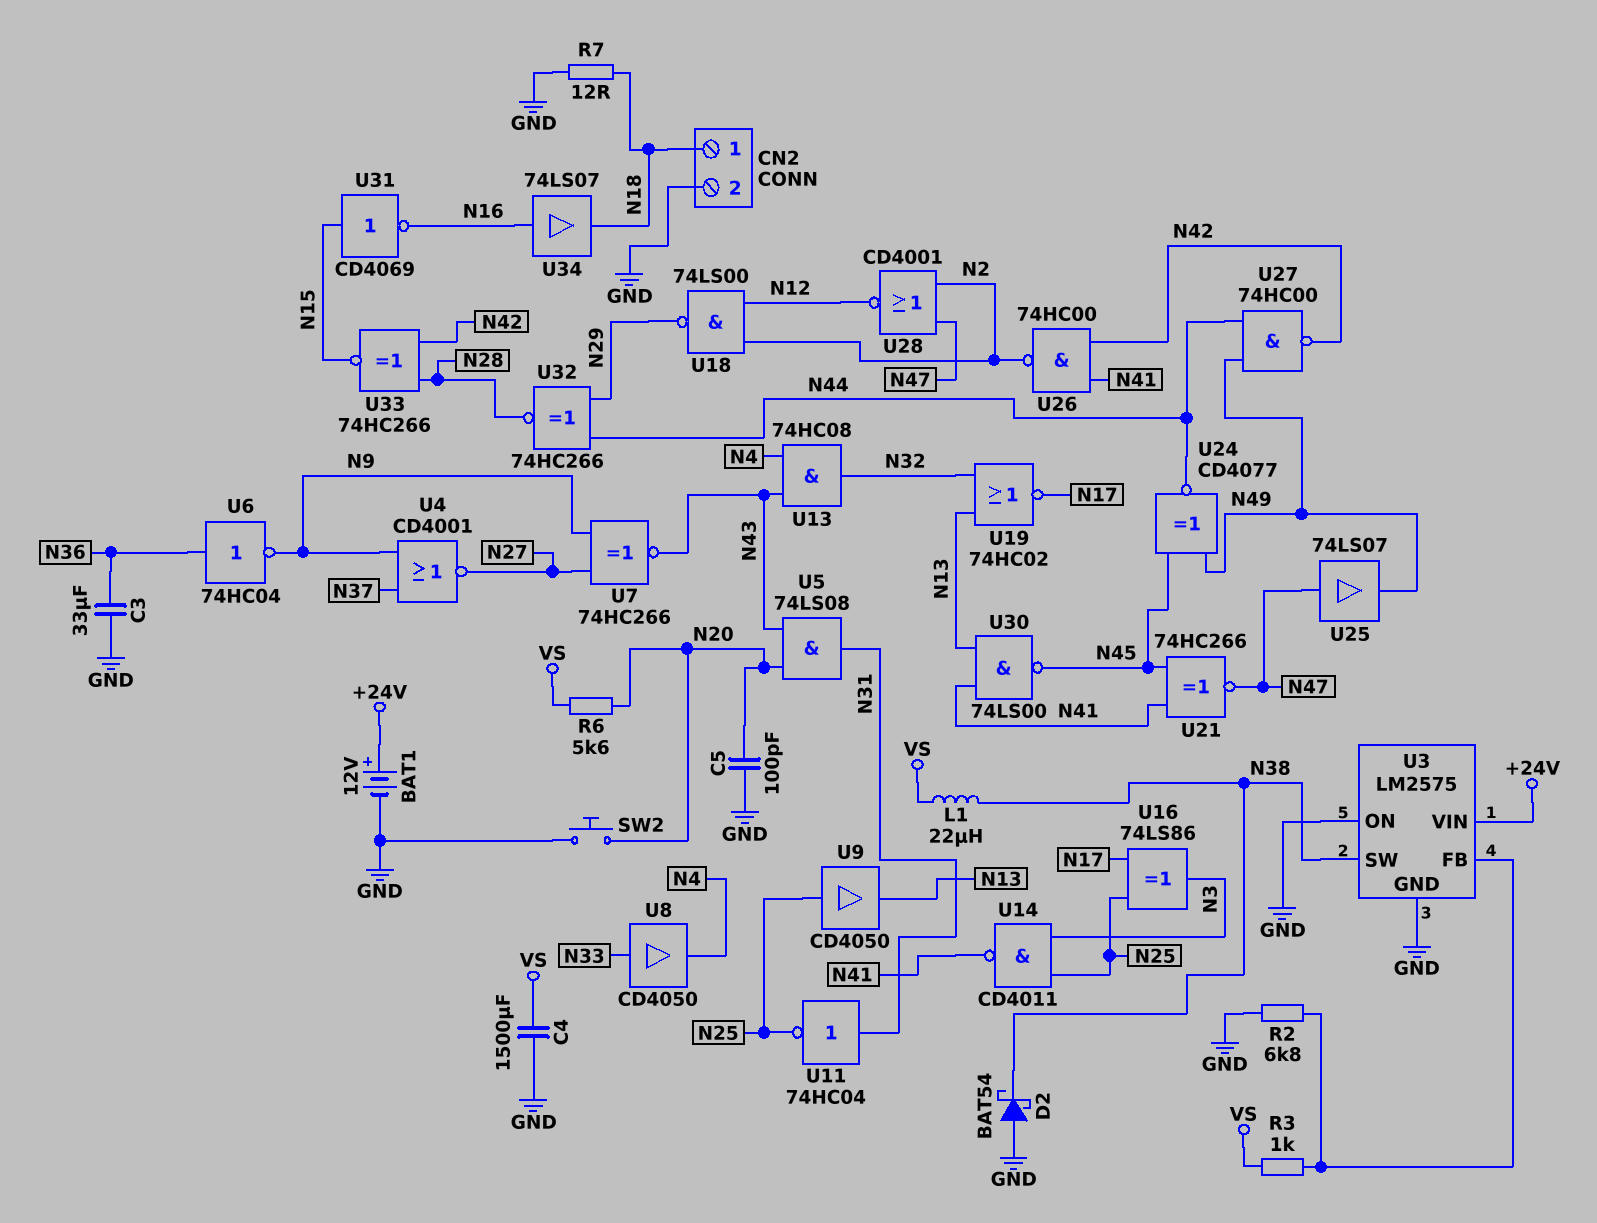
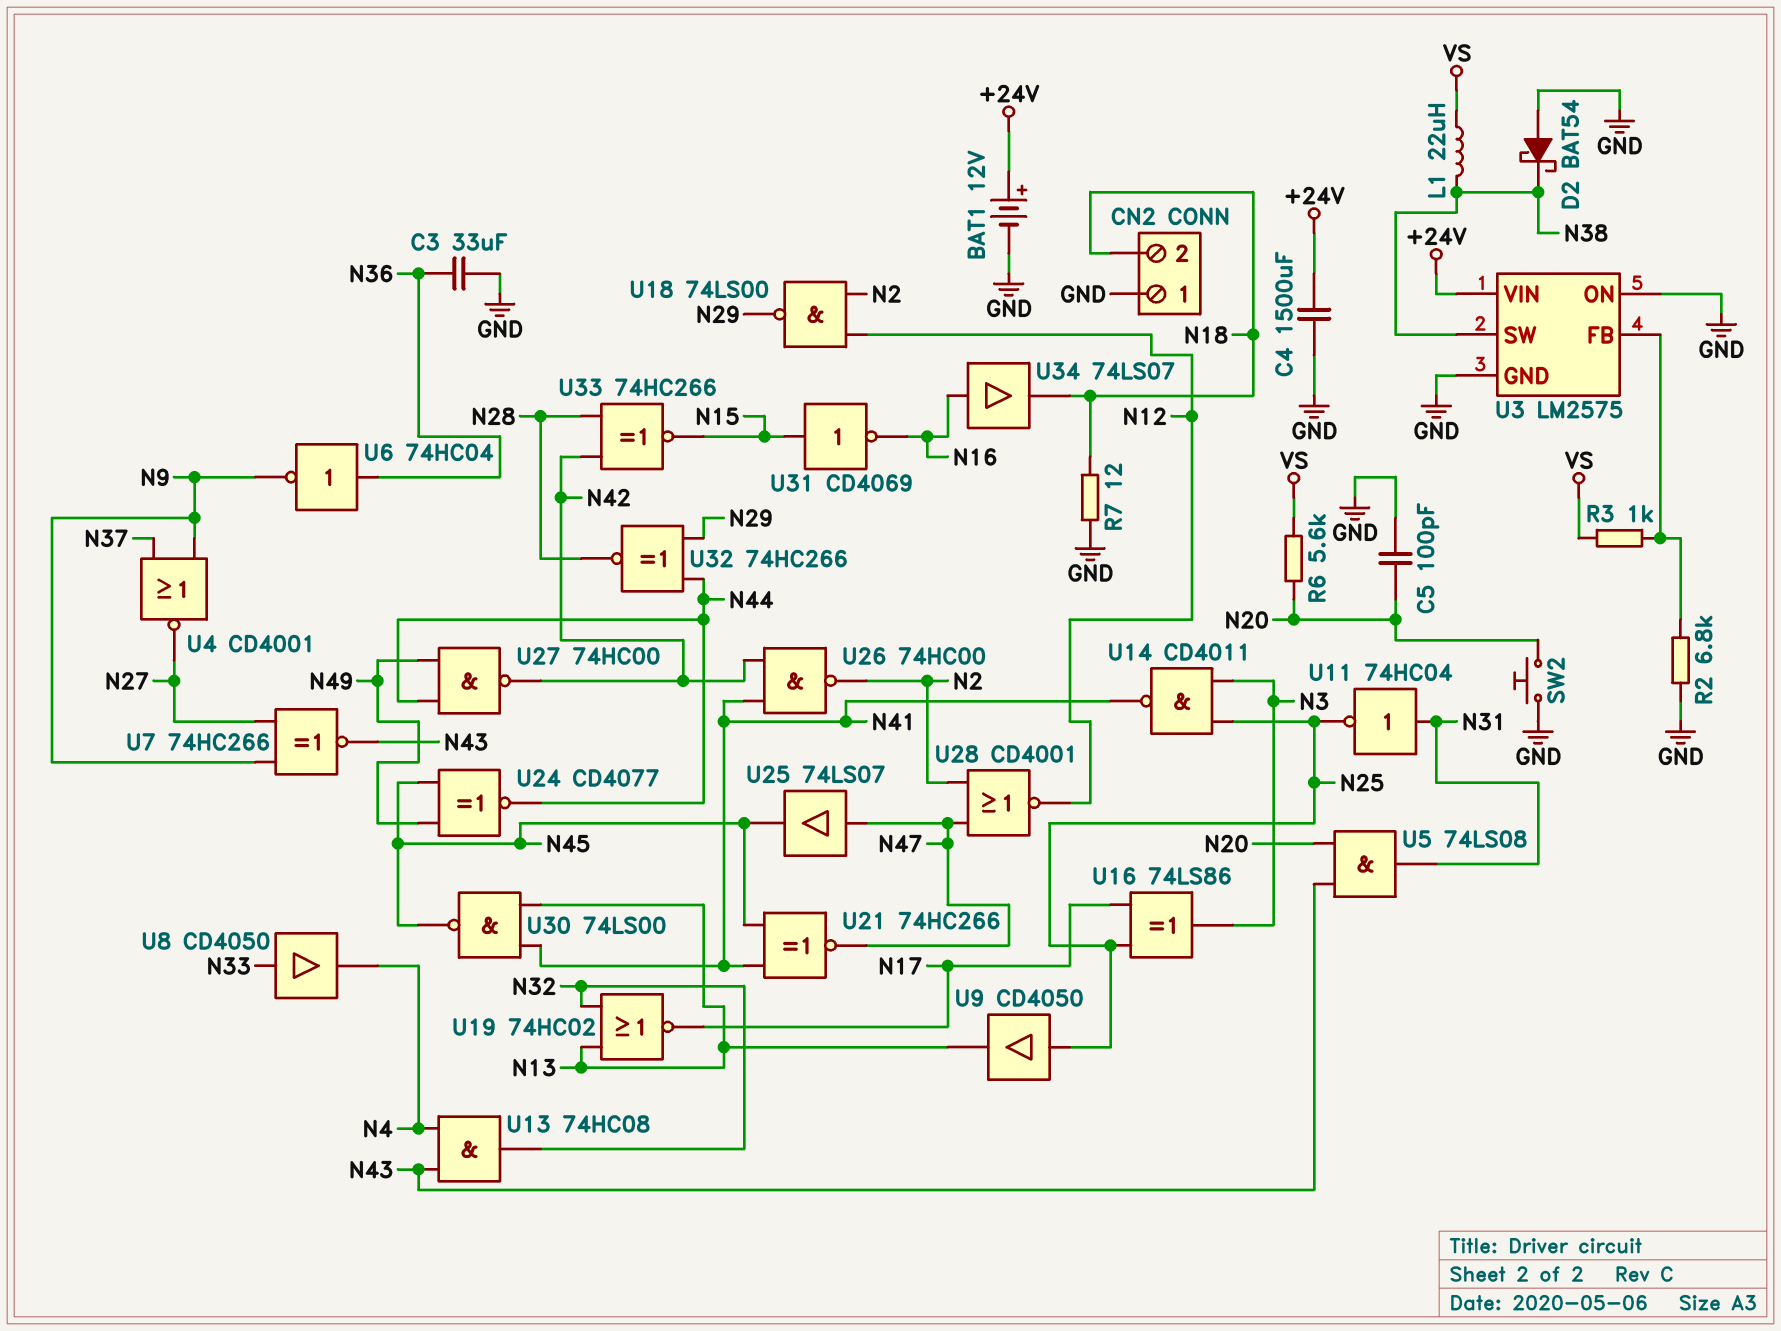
C4: 1500uF (GND, VS) -> 1500uF (+24V, GND)
CN2 pin 1: N18 -> GND
CN2 pin 2: GND -> N18
U25: buffer 74LS07 (in N47, out N49) -> buffer 74LS07 (in N47, out N45)

